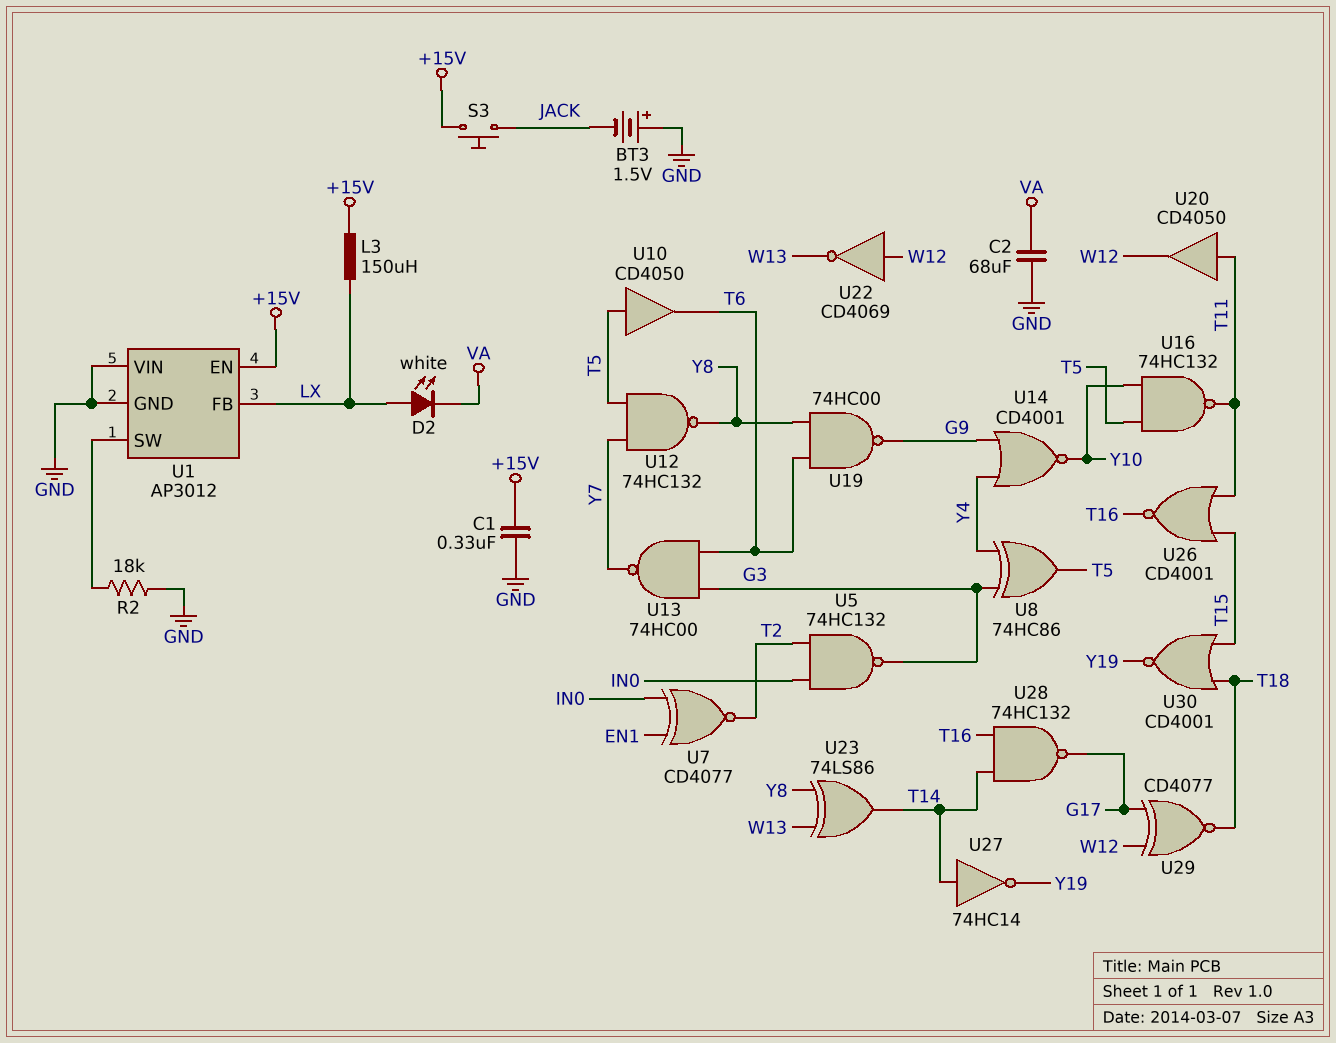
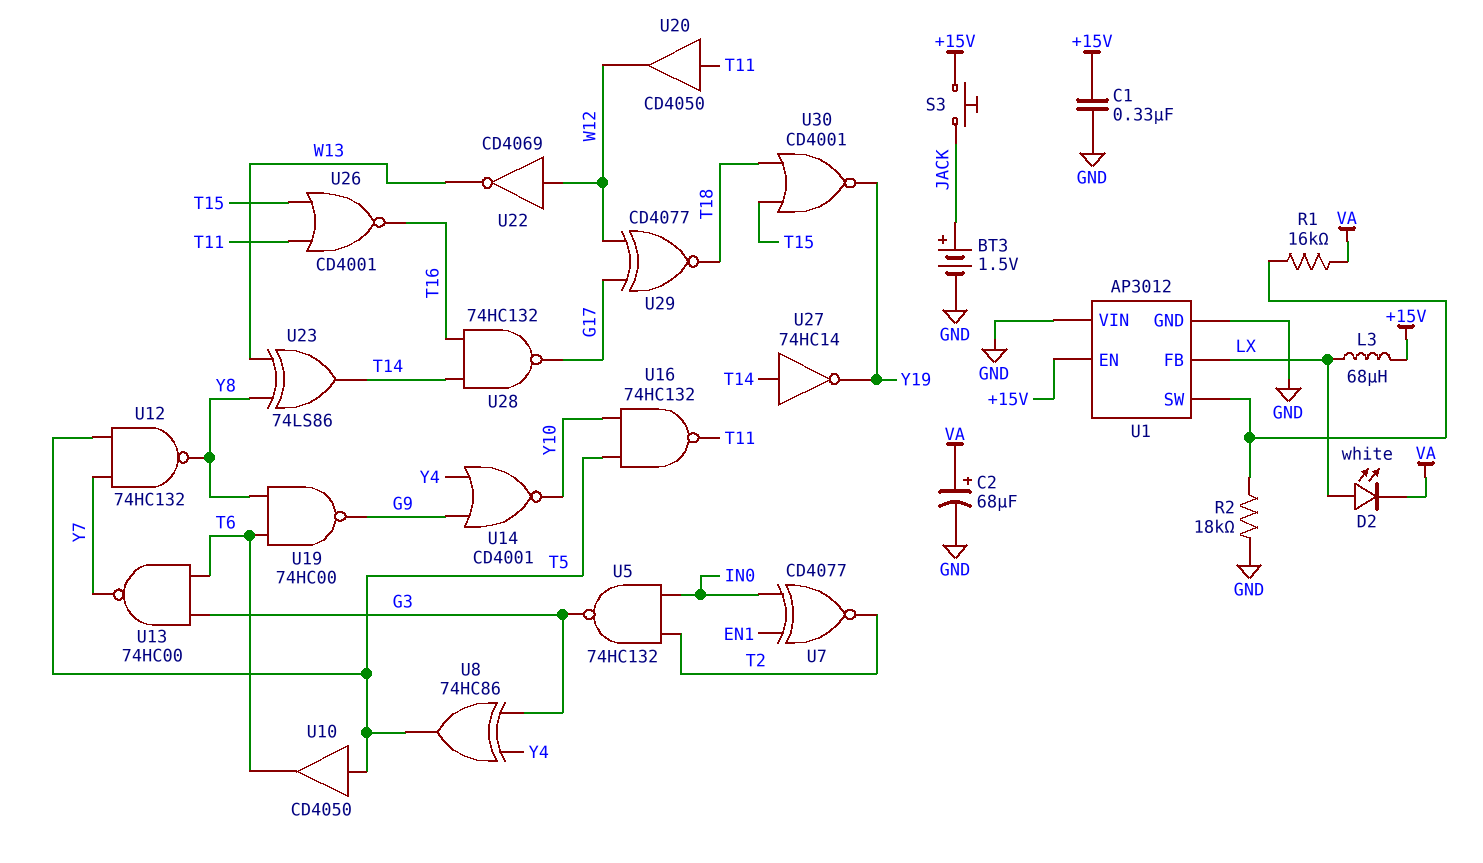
BT3: 1.5V (plus GND, minus JACK) -> 1.5V (plus JACK, minus GND)
C2: 68uF (GND, VA) -> 68uF (plus VA, minus GND)
L3: 150uH (+15V, LX) -> 68uH (+15V, LX)
R1: none -> 16k (U1/SW, VA)

